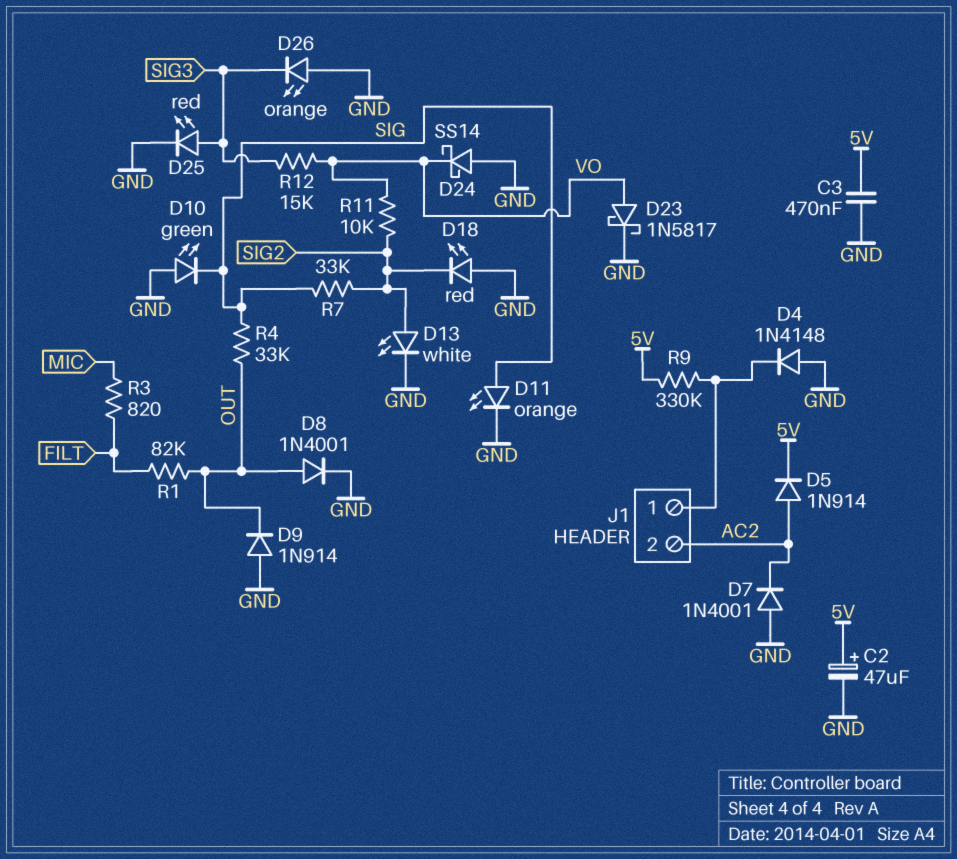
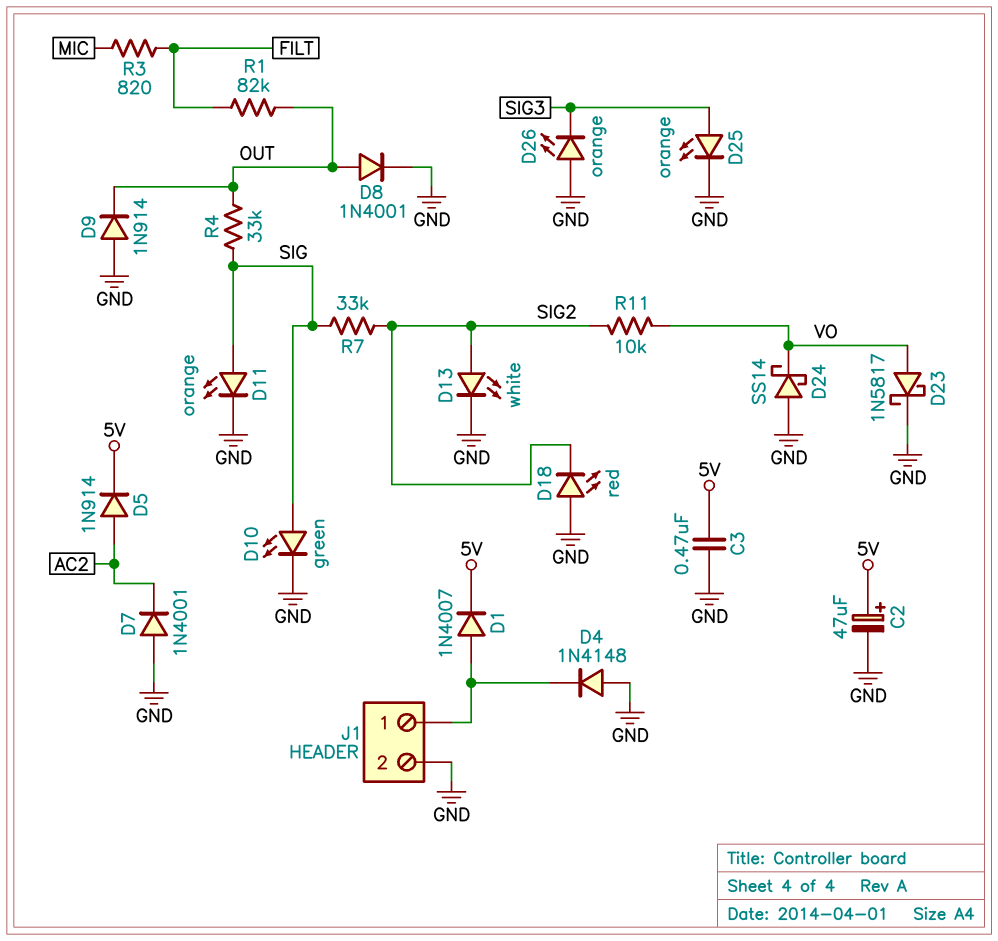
D1: none -> diode 1N4007 (A J1/1, K 5V)
D10: LED green (A GND, K SIG) -> LED green (A SIG, K GND)
D25: LED red (A SIG3, K GND) -> LED orange (A SIG3, K GND)
J1 pin 2: AC2 -> GND
R9: 330k (5V, J1/1) -> none
R12: 15k (SIG3, VO) -> none

